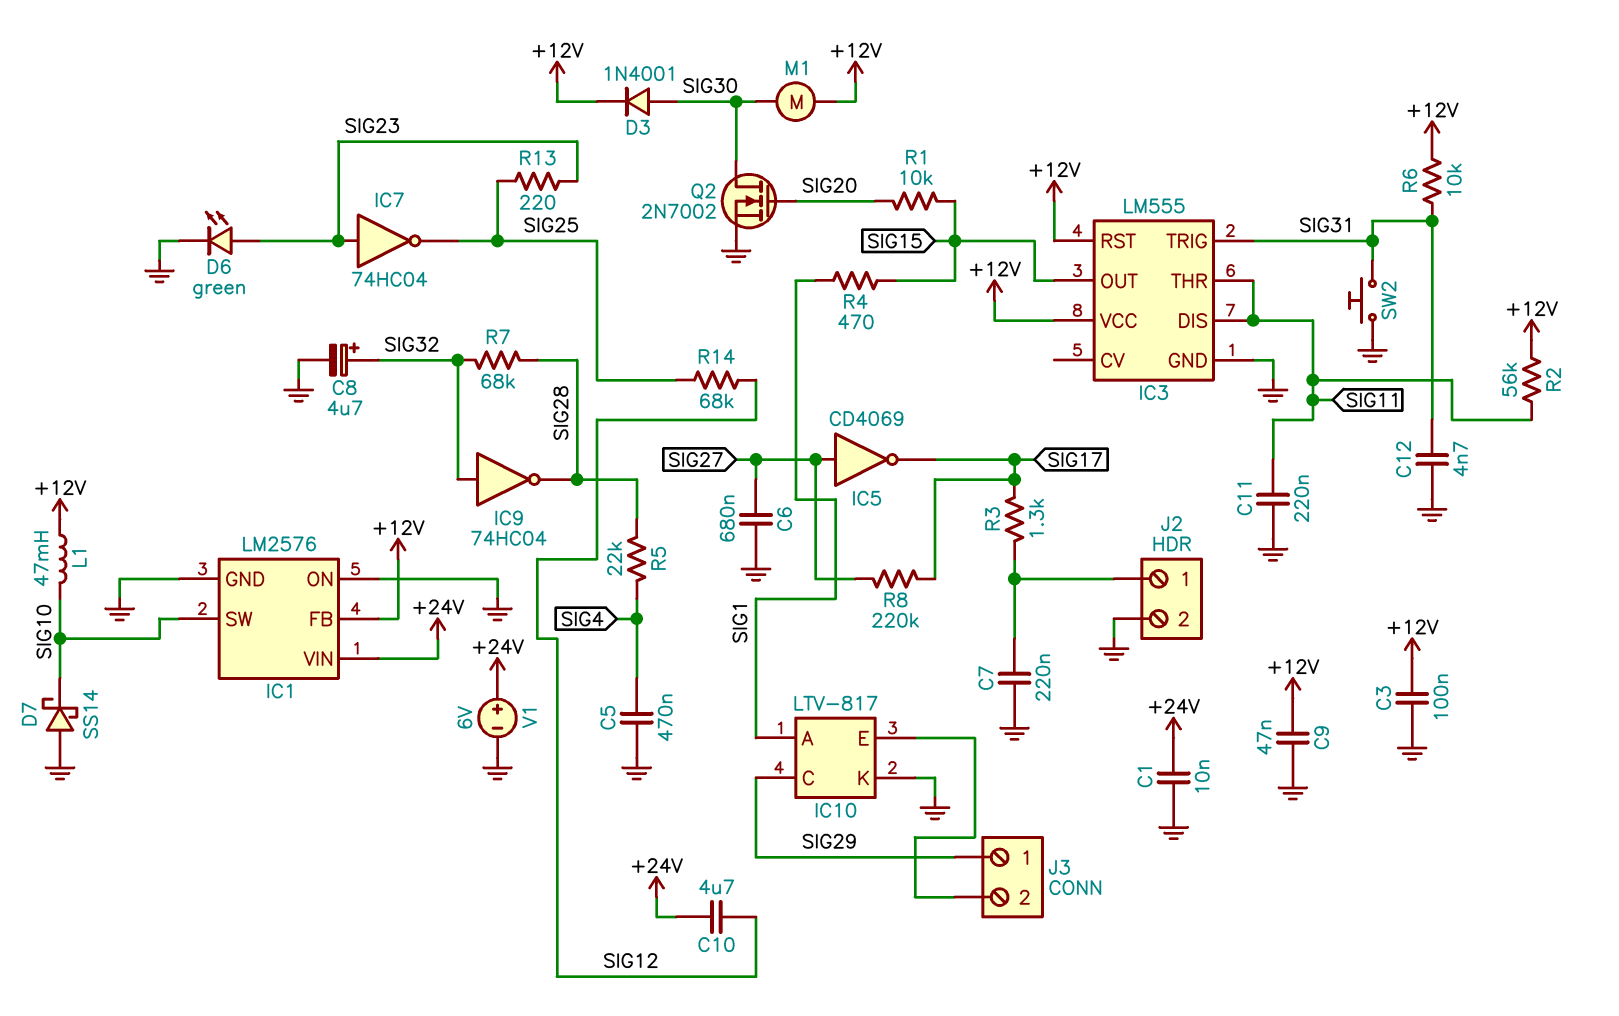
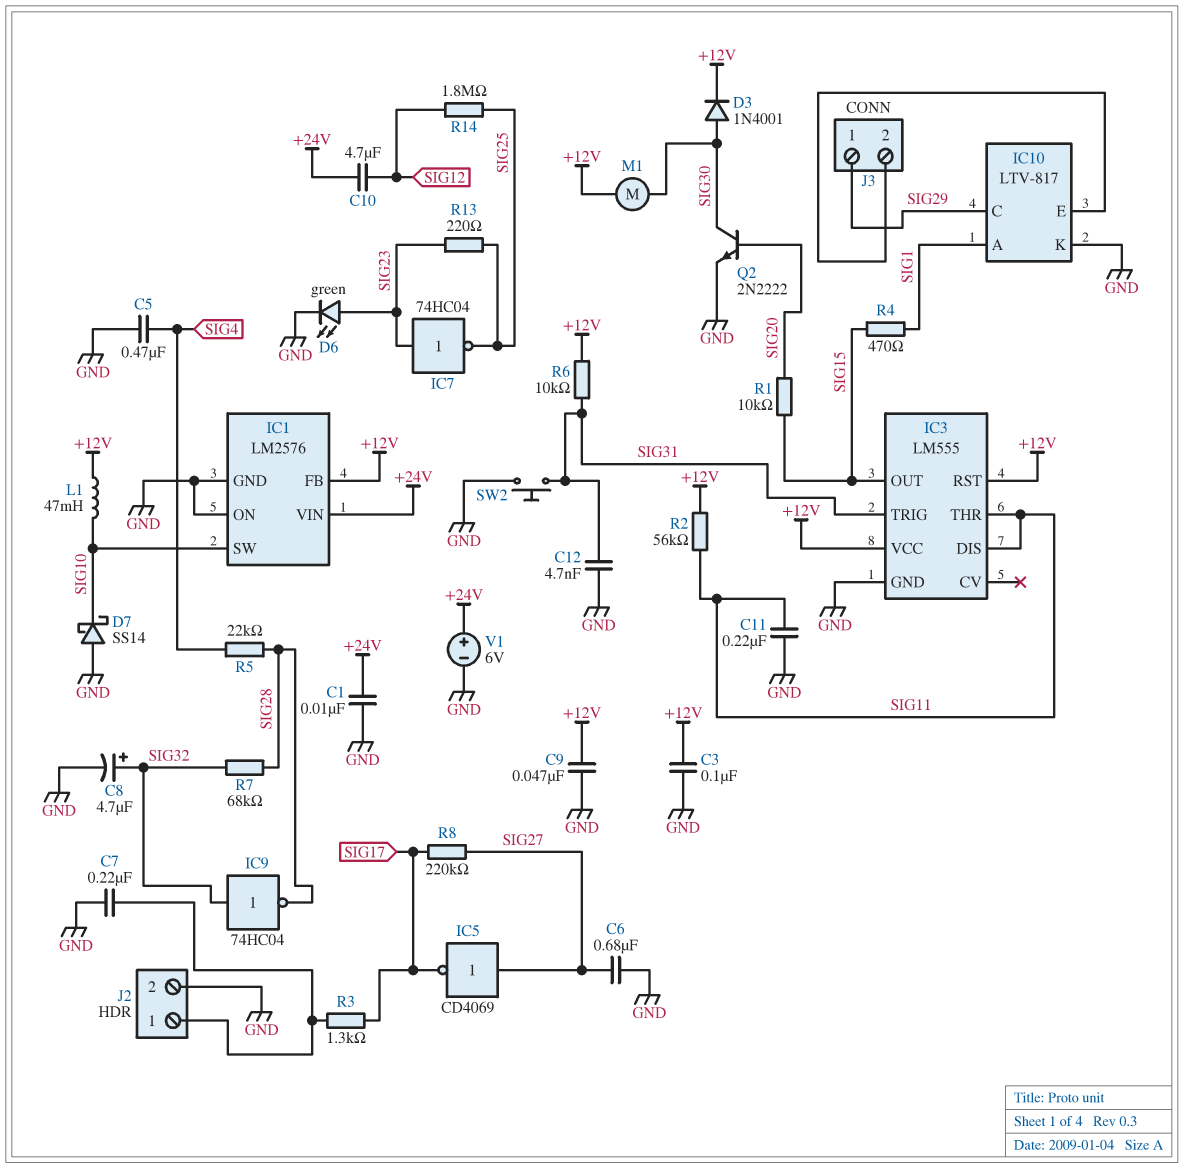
Q2: NMOS 2N7002 (G SIG20, D SIG30, S GND) -> NPN 2N2222 (B SIG20, C SIG30, E GND)
R14: 68k (SIG12, SIG25) -> 1.8M (SIG12, SIG25)

